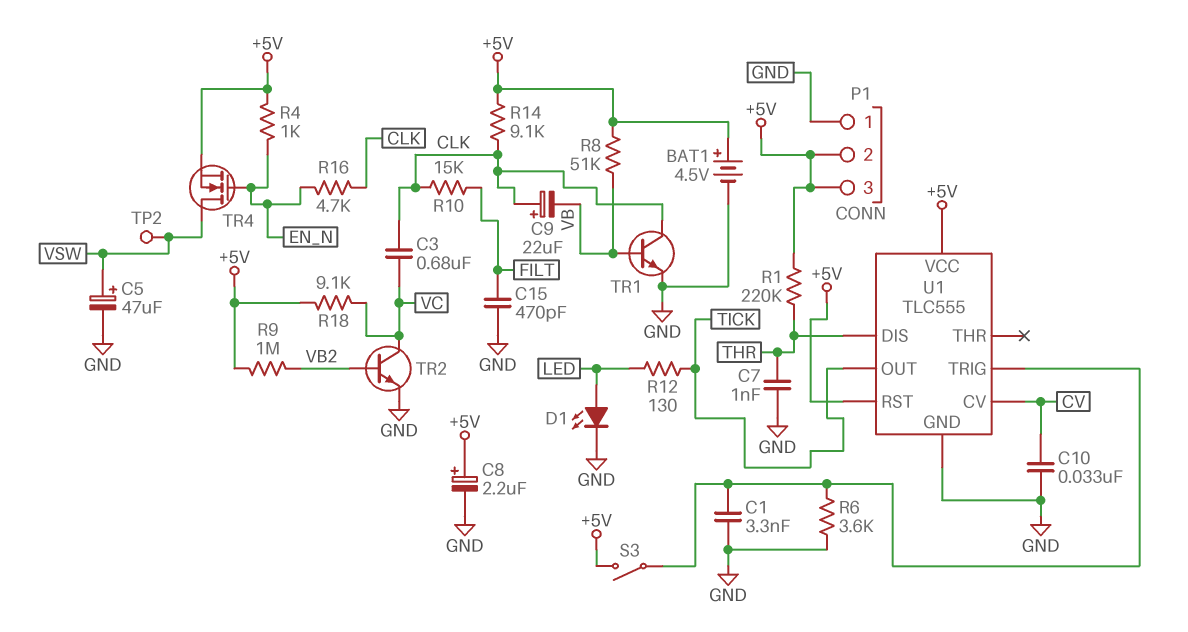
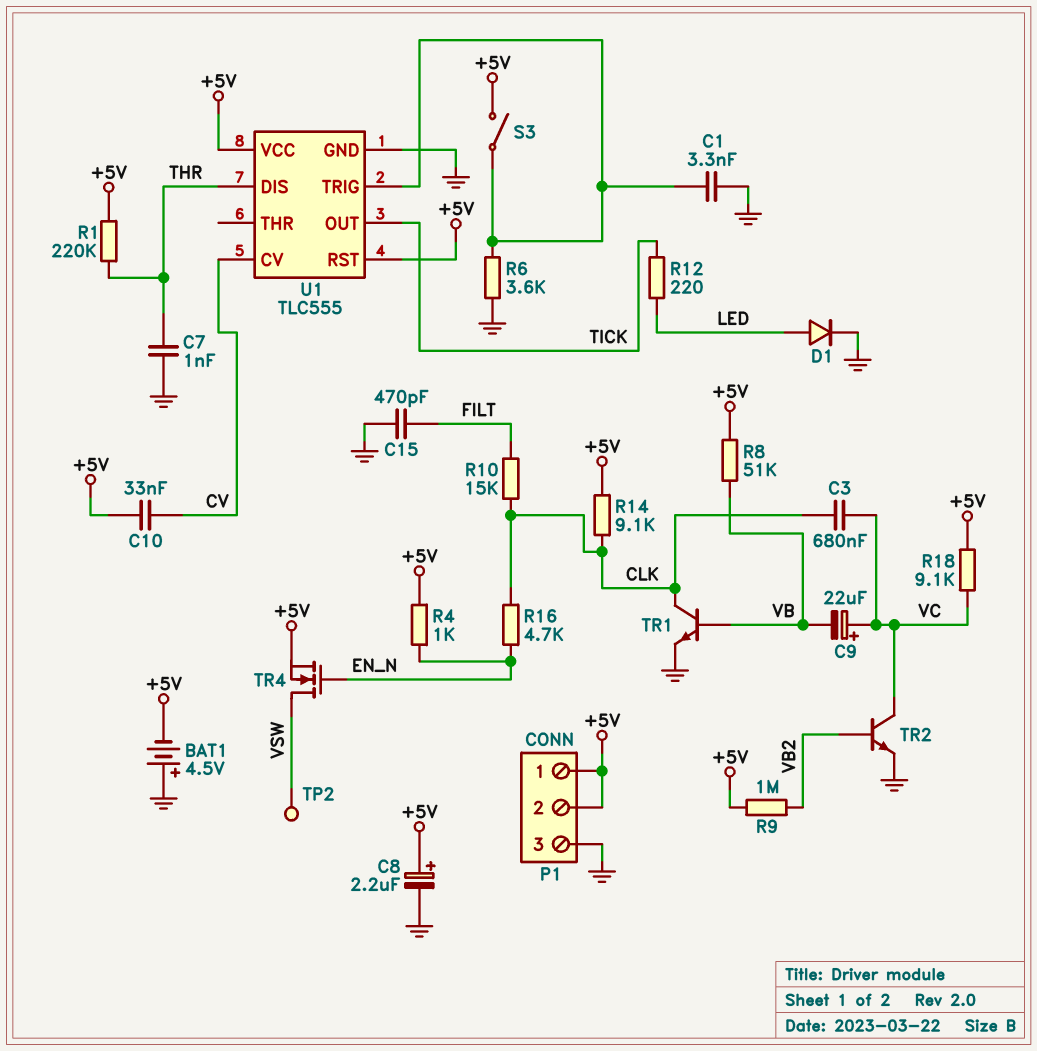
BAT1: 4.5V (plus +5V, minus GND) -> 4.5V (plus GND, minus +5V)
C5: 47uF (plus VSW, minus GND) -> none
C9: 22uF (plus CLK, minus VB) -> 22uF (plus VC, minus VB)
C10: 33nF (CV, GND) -> 33nF (+5V, CV)
D1: LED (A LED, K GND) -> diode (A LED, K GND)
P1 pin 1: GND -> +5V
P1 pin 3: +5V -> GND
R12: 130 (LED, TICK) -> 220 (LED, TICK)

